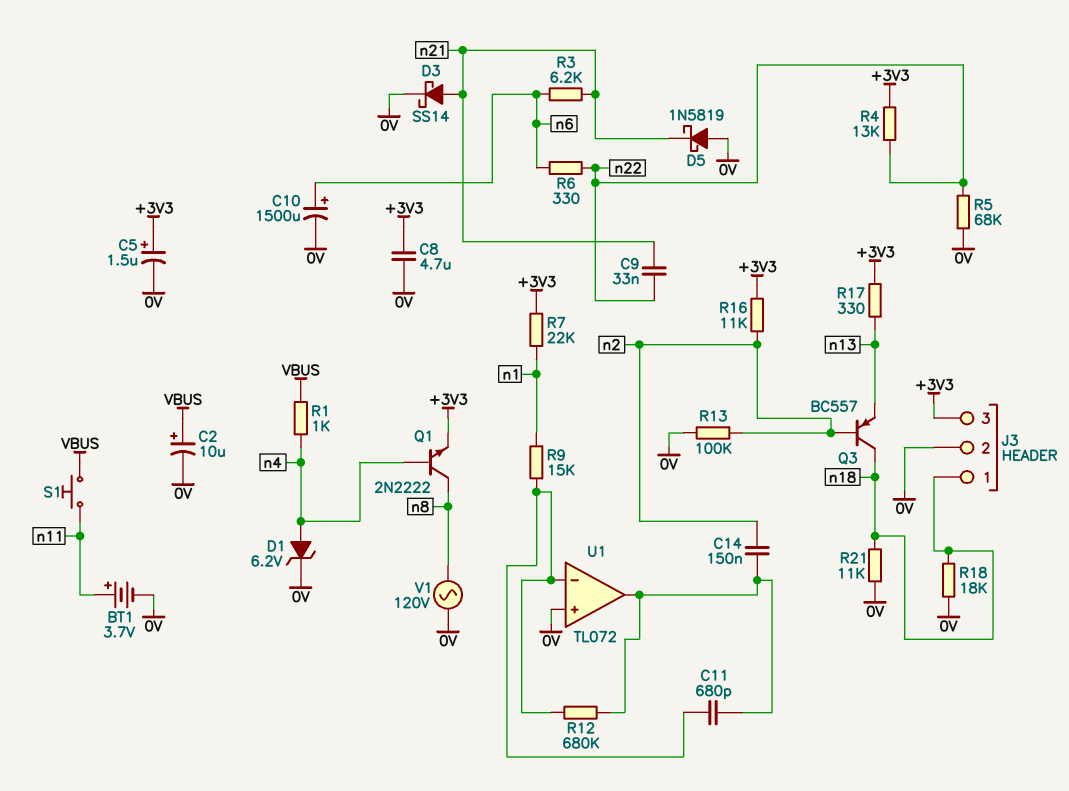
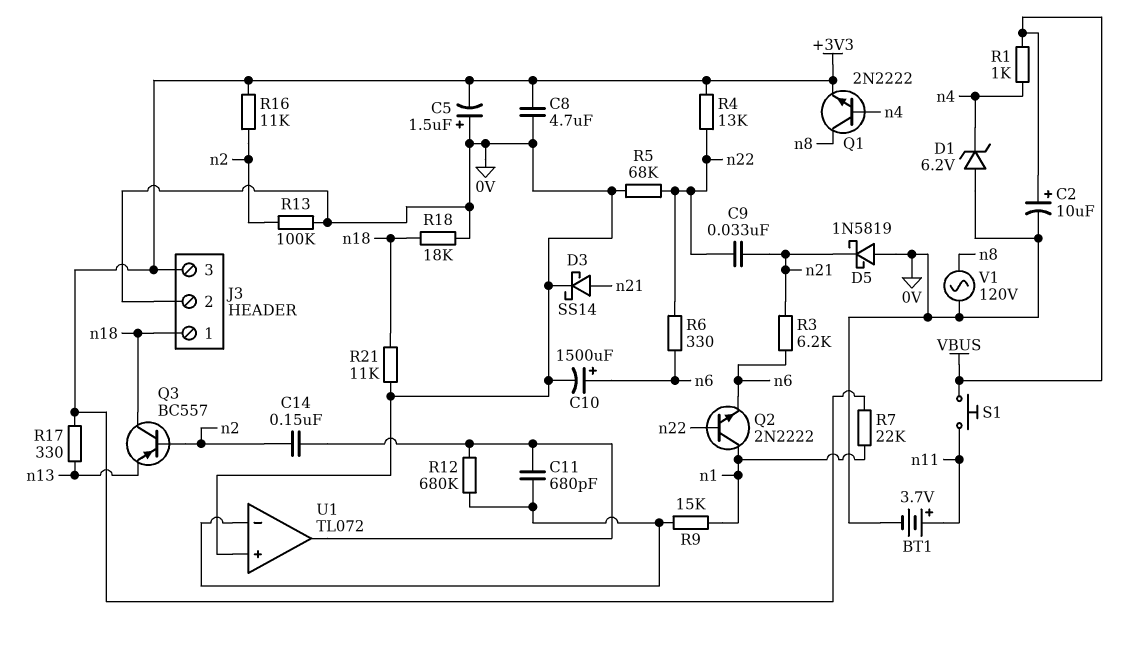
C5: 1.5uF (plus +3V3, minus 0V) -> 1.5uF (plus 0V, minus +3V3)
D1: zener 6.2V (A n4, K 0V) -> zener 6.2V (A 0V, K n4)
Q2: none -> NPN 2N2222 (B n22, C n1, E n6)

